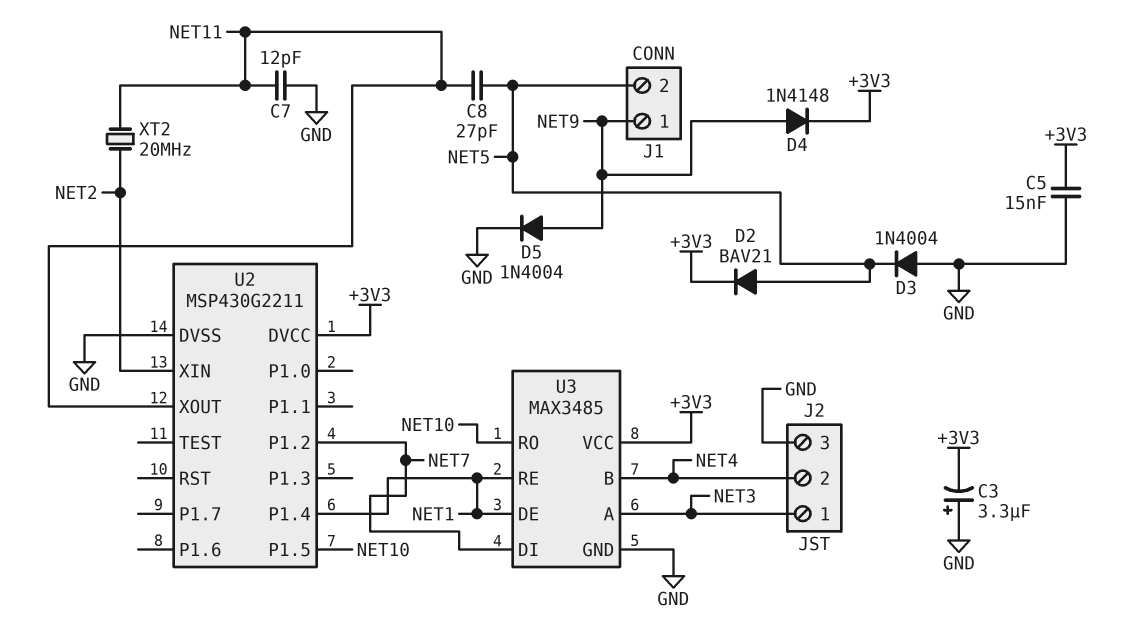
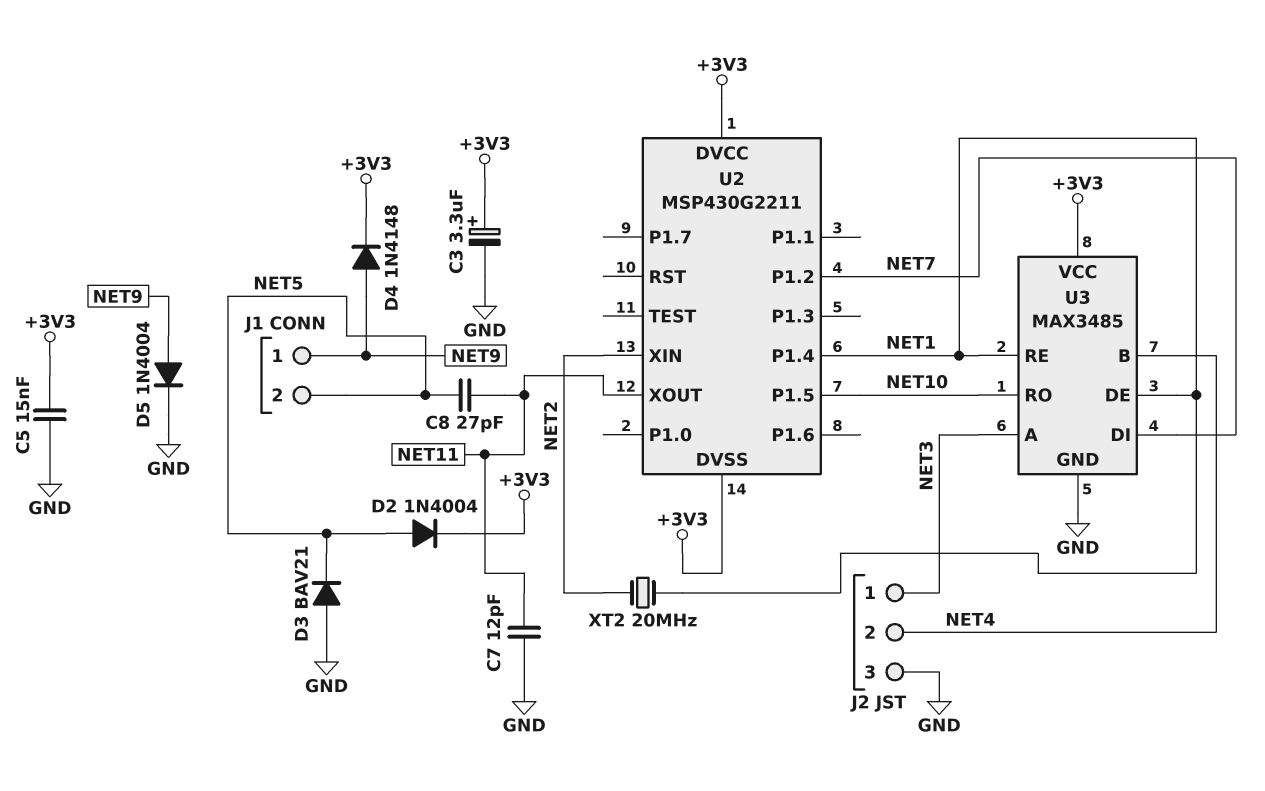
C3: 3.3uF (plus GND, minus +3V3) -> 3.3uF (plus +3V3, minus GND)
D2: diode BAV21 (A NET5, K +3V3) -> diode 1N4004 (A NET5, K +3V3)
D3: diode 1N4004 (A GND, K NET5) -> diode BAV21 (A GND, K NET5)
U2 pin DVSS: GND -> +3V3
XT2: 20MHz (NET2, NET11) -> 20MHz (NET1, NET2)

